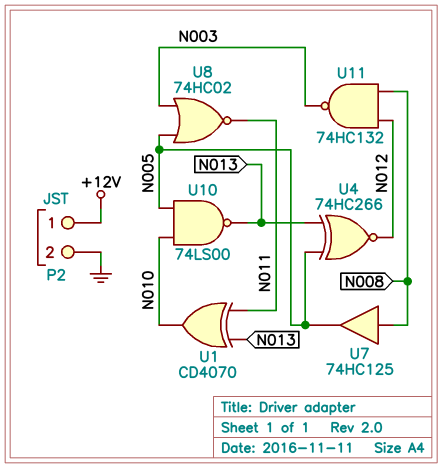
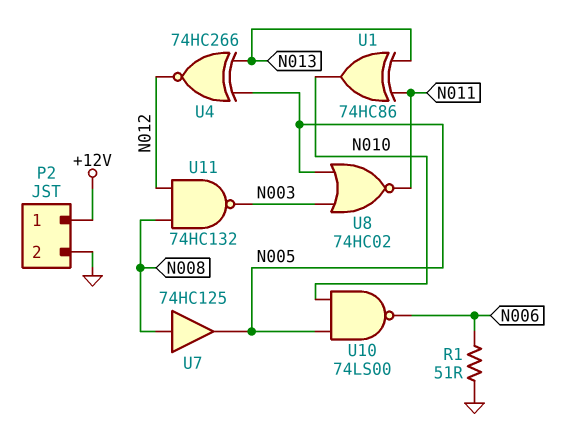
R1: none -> 51 (GND, N006)
U1: XOR CD4070 (in N011, in N013, out N010) -> XOR 74HC86 (in N011, in N013, out N010)
U10: NAND 74LS00 (in N005, in N010, out N013) -> NAND 74LS00 (in N005, in N010, out N006)

